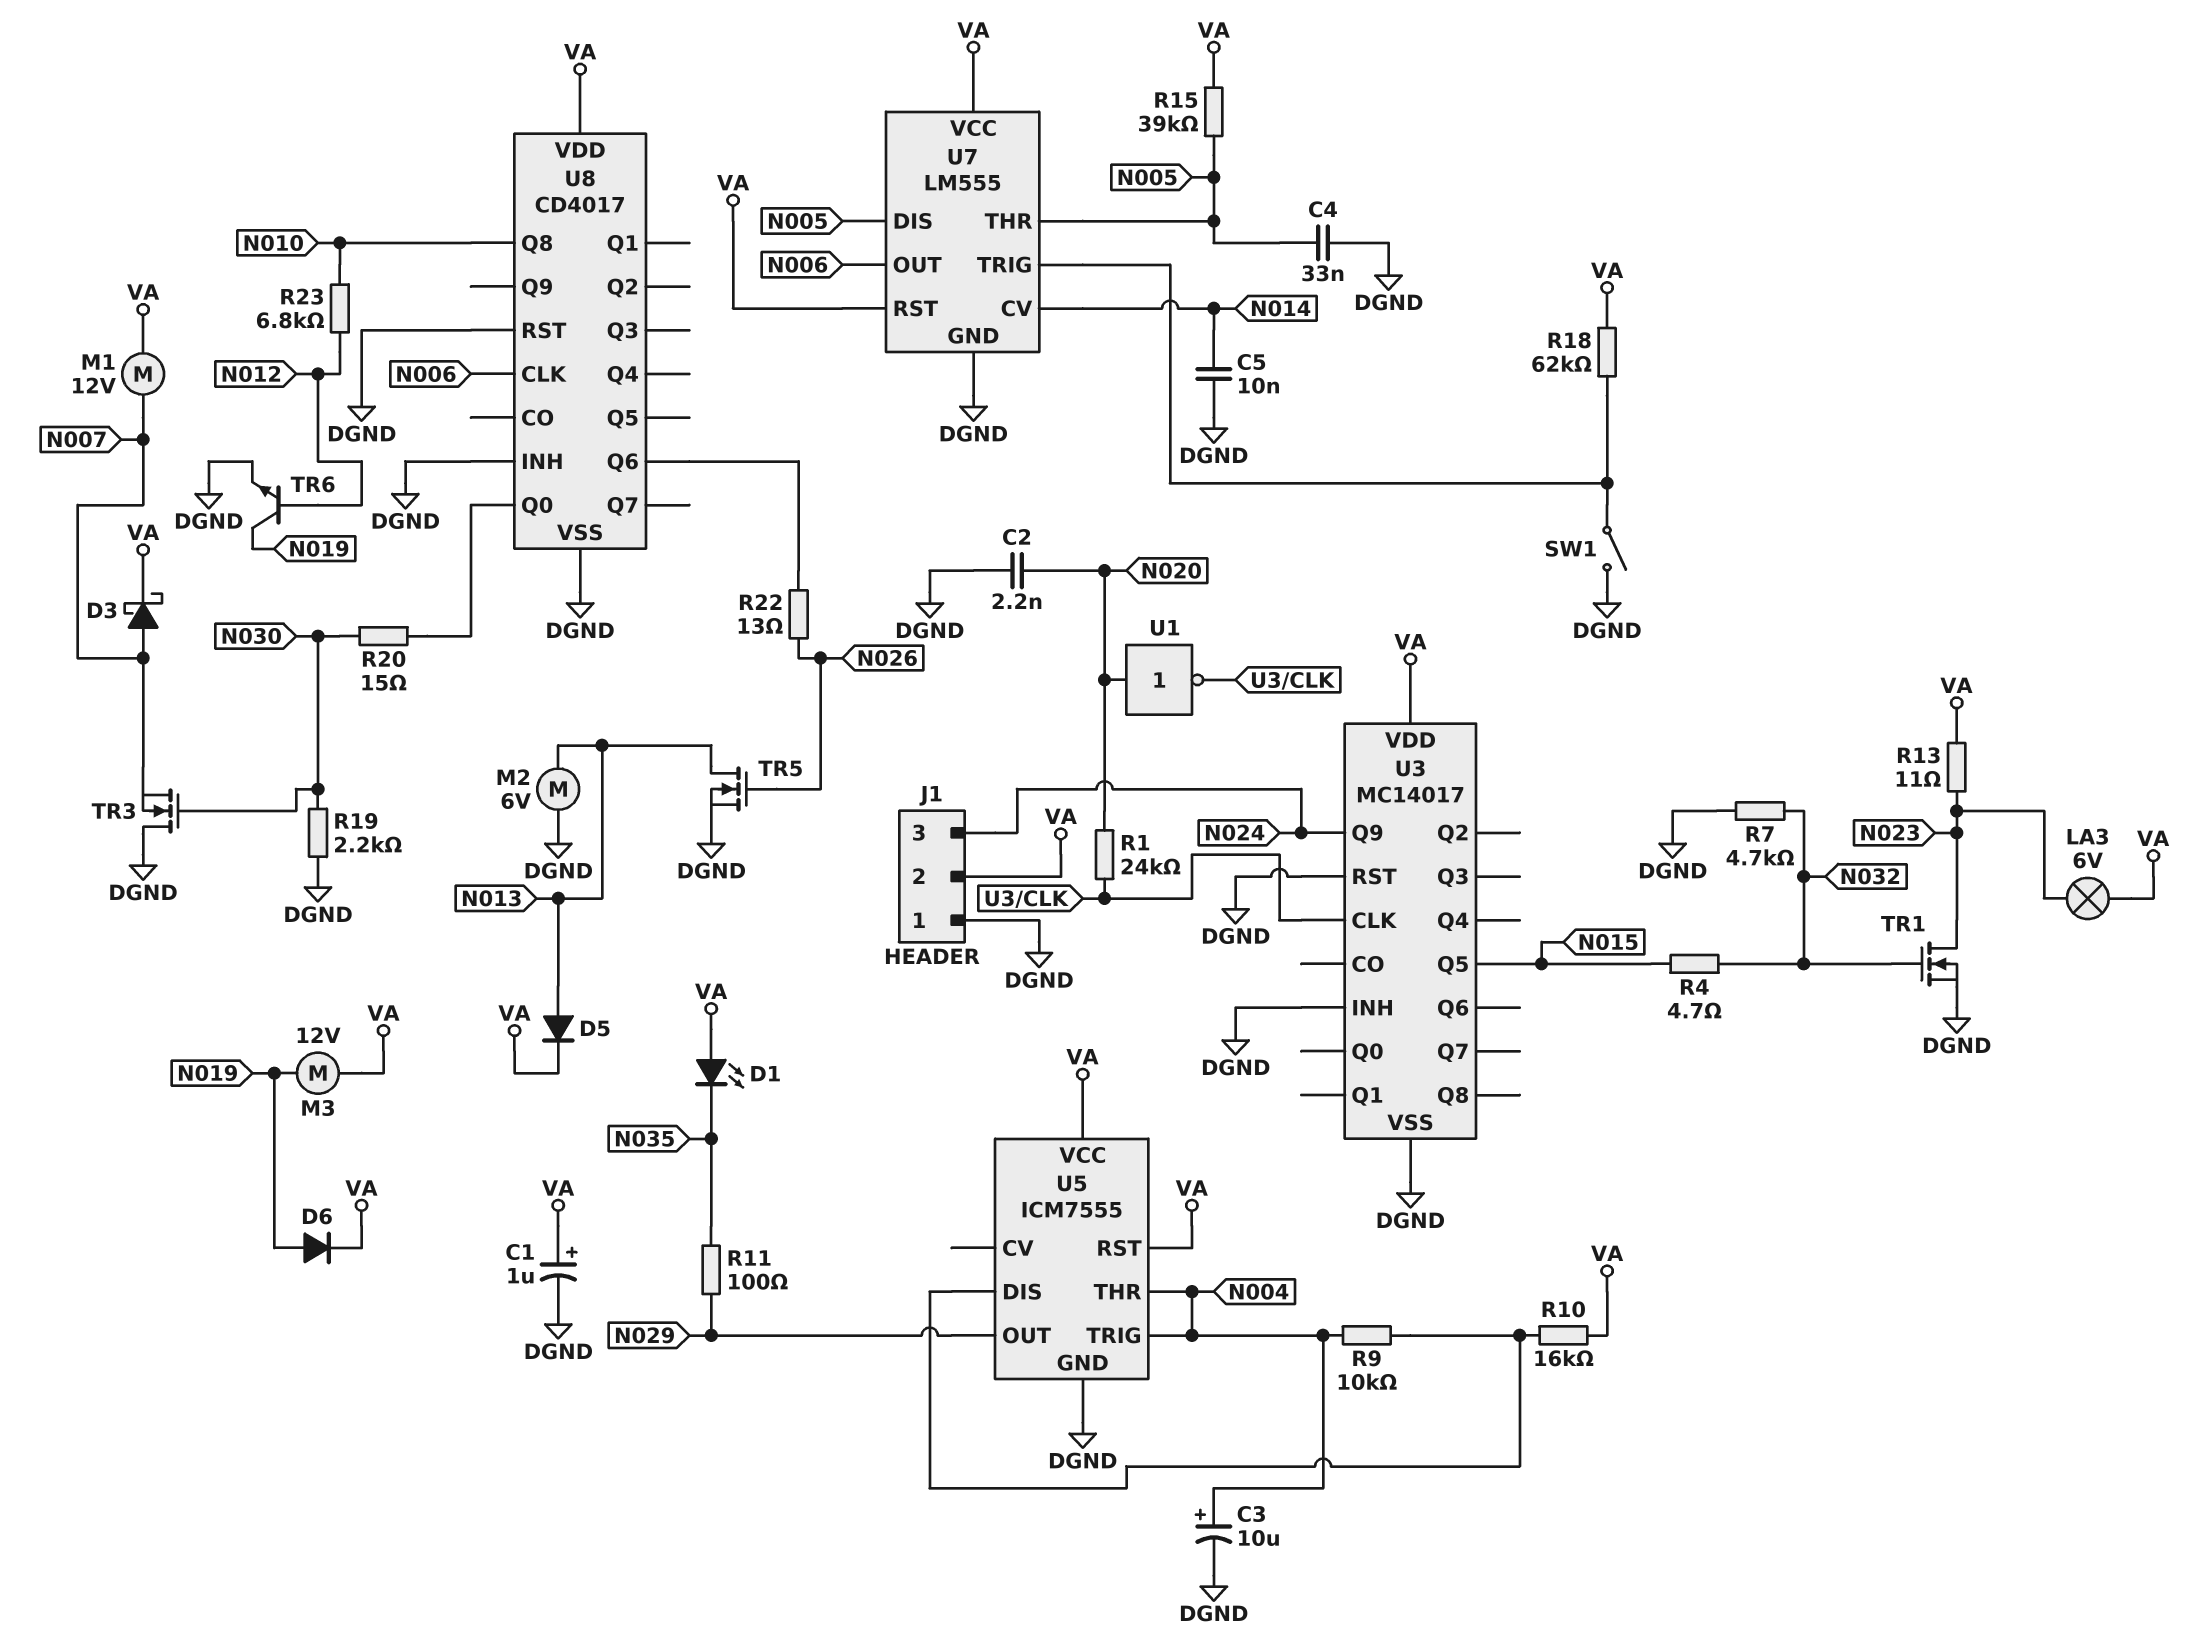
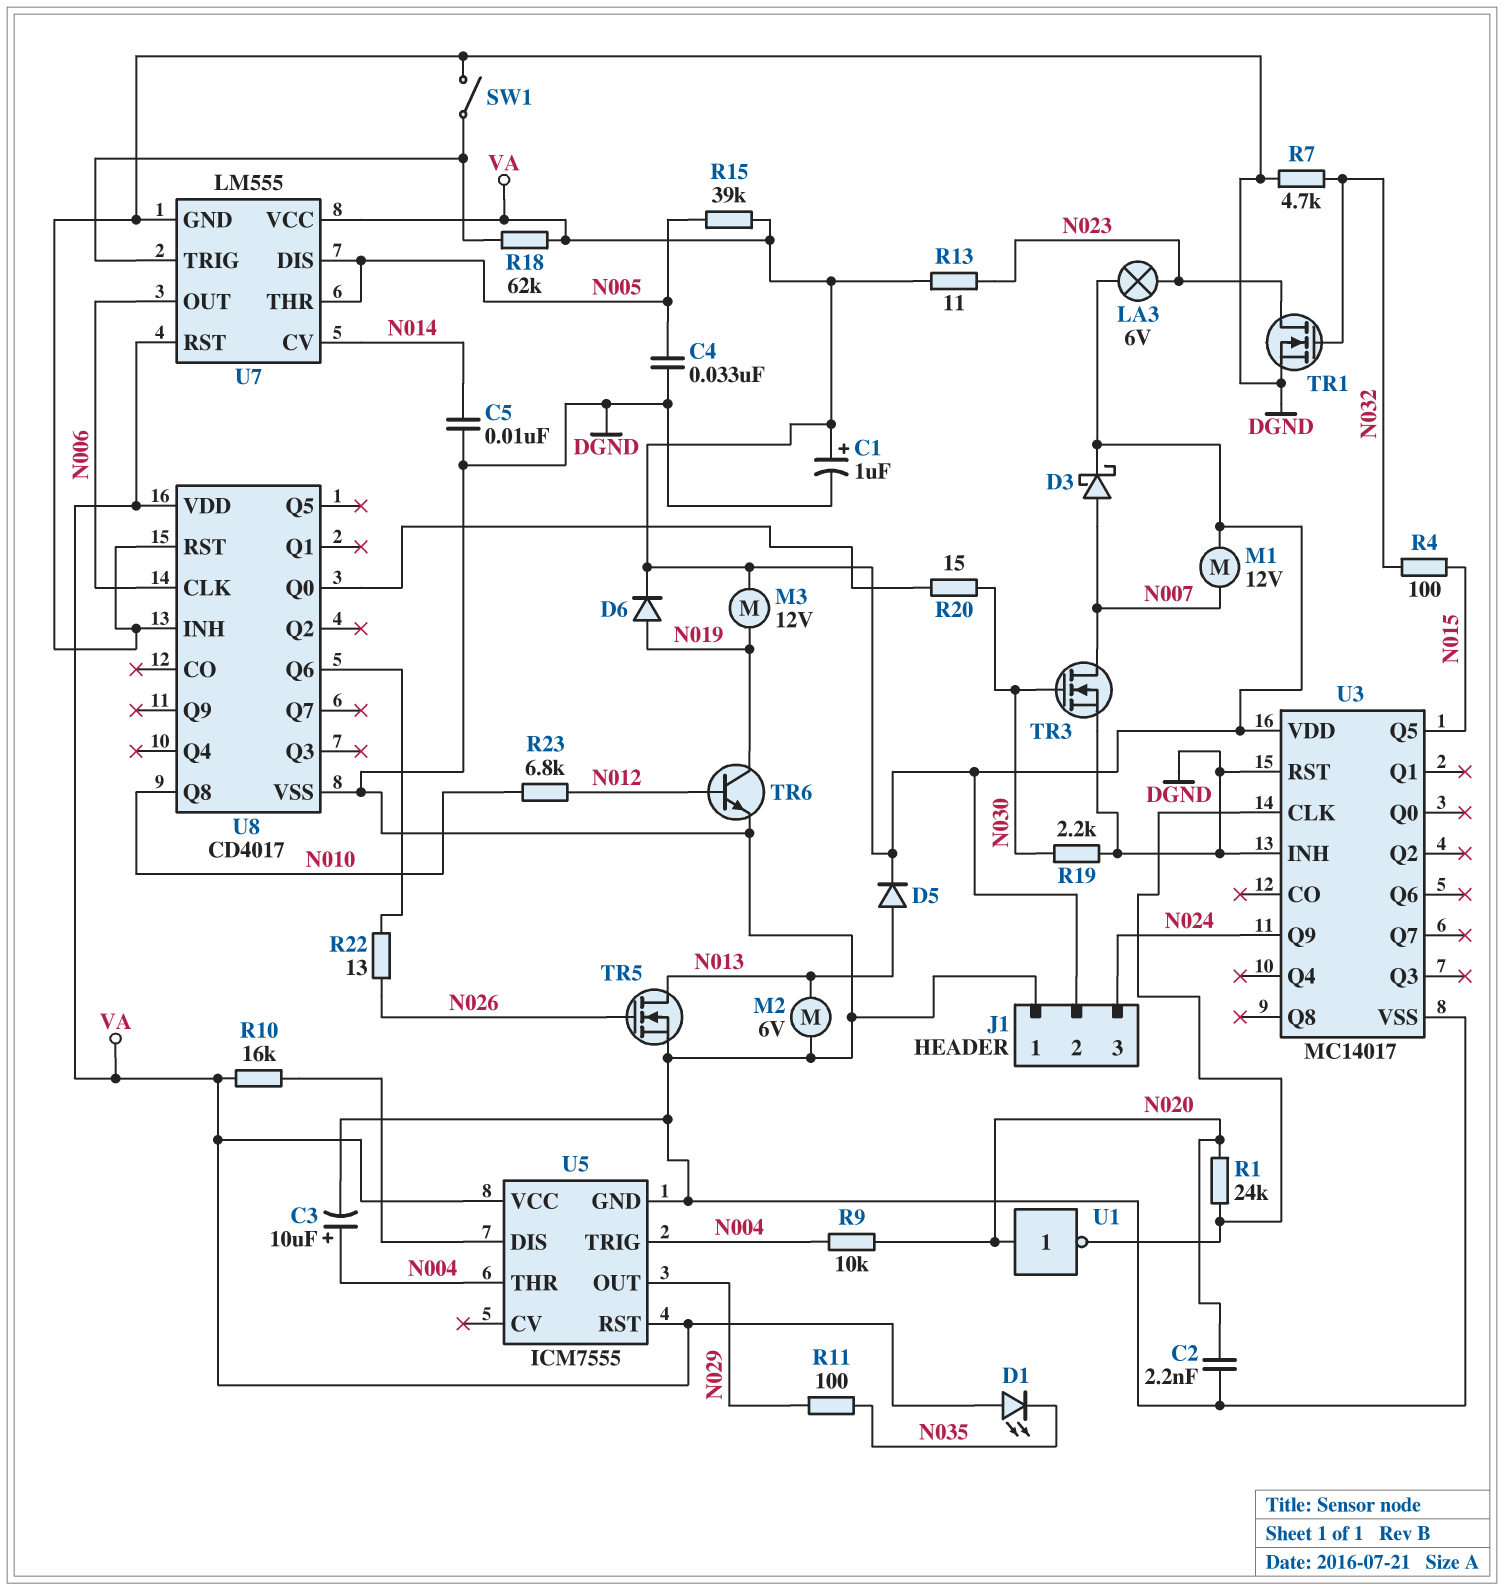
R4: 4.7 (N015, N032) -> 100 (N015, N032)
R9: 10k (N004, U5/DIS) -> 10k (N004, N020)
TR3: NMOS (G N030, D DGND, S N007) -> NMOS (G N030, D N007, S DGND)

